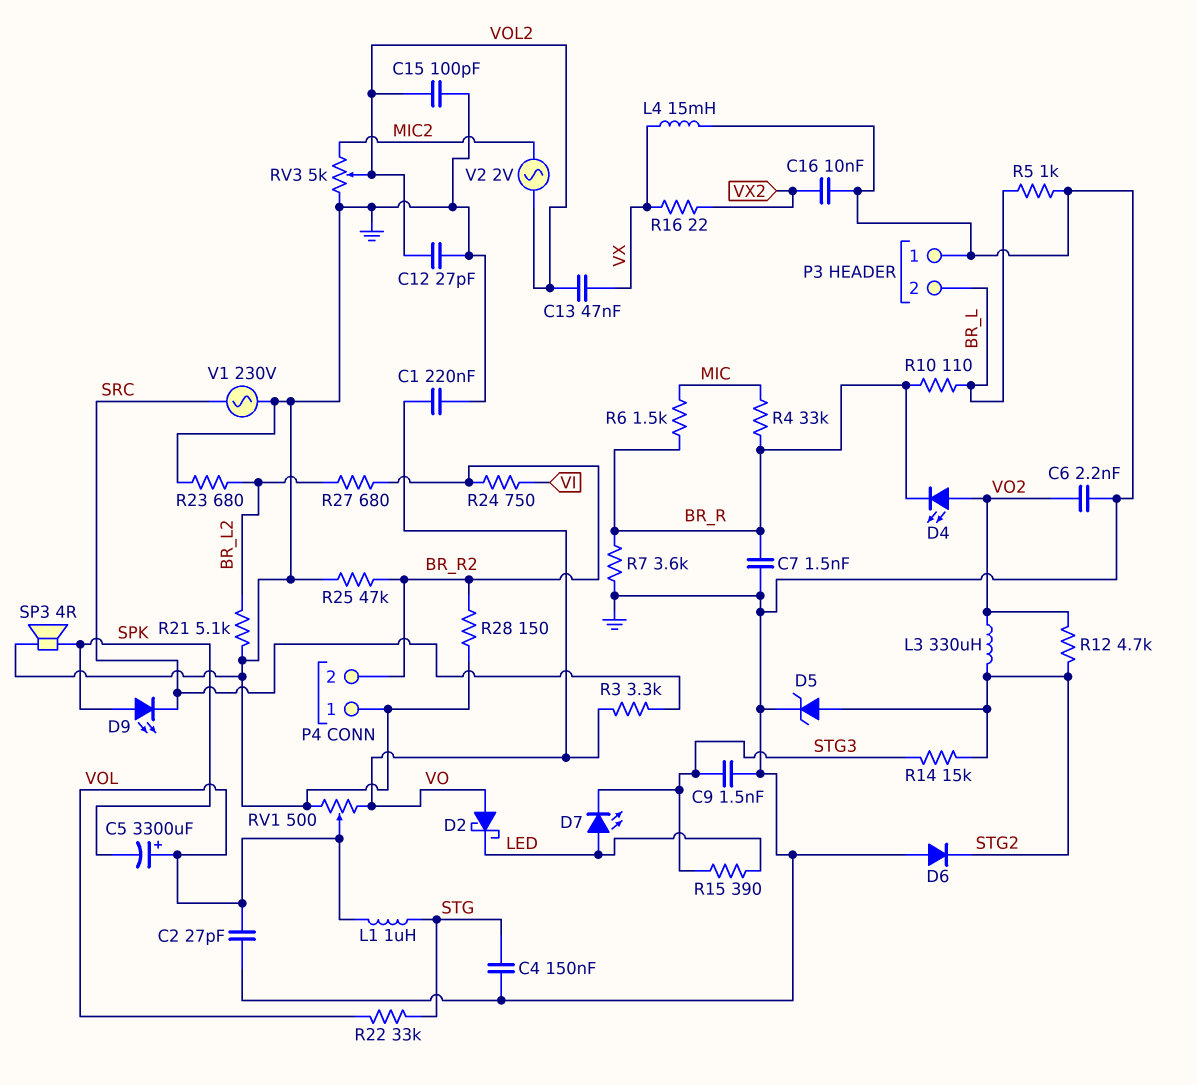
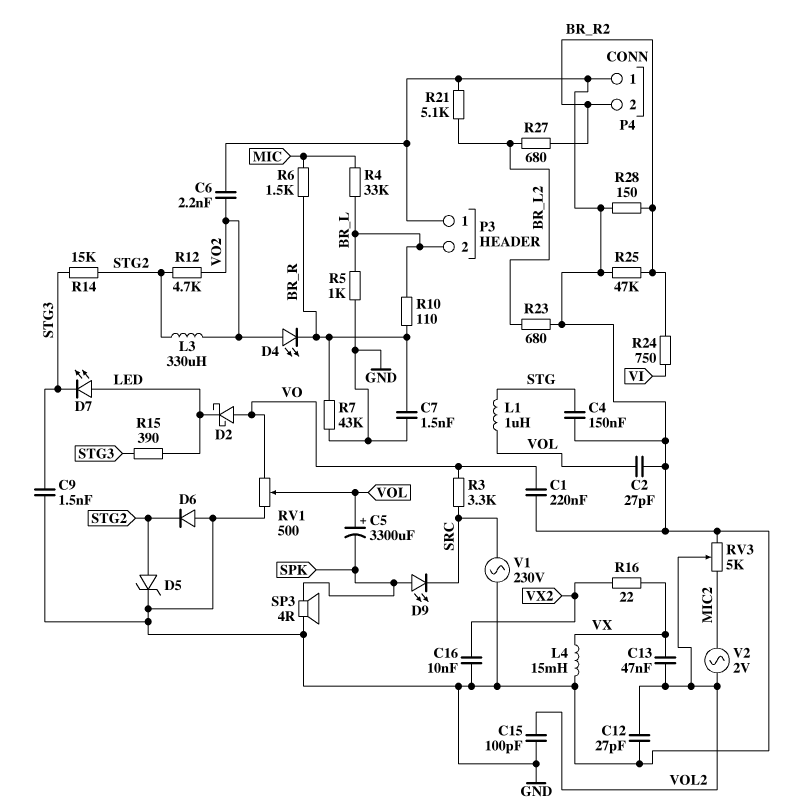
R4: 33k (BR_R, MIC) -> 33k (BR_L, MIC)
R7: 3.6k (BR_R, GND) -> 43k (BR_R, GND)
R22: 33k (STG, VOL) -> none

